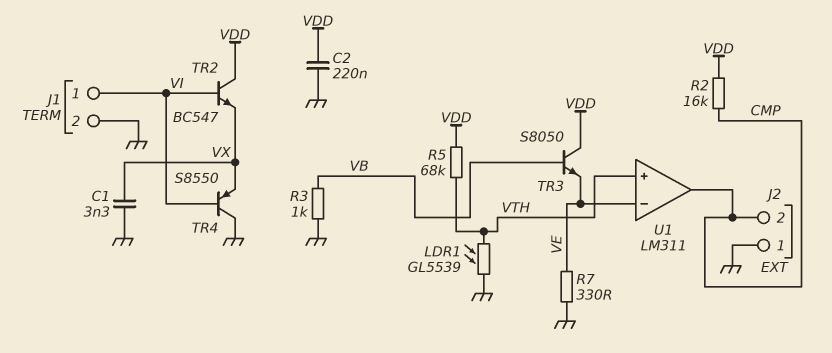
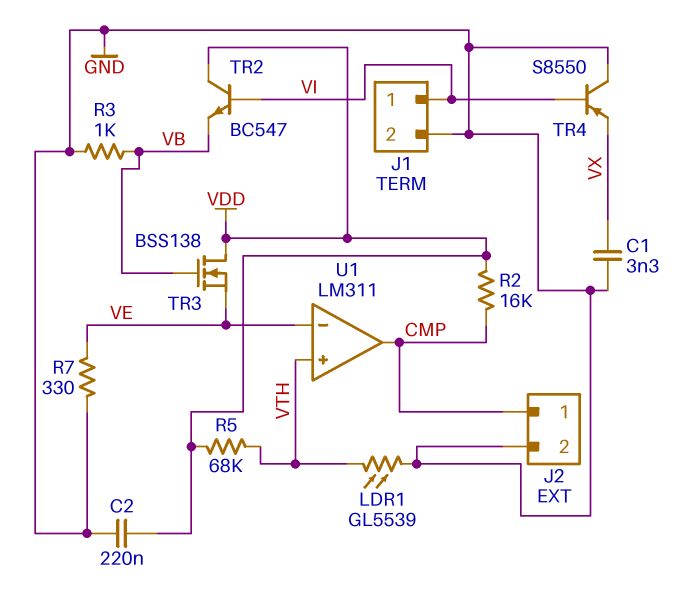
J2 pin 1: GND -> CMP
J2 pin 2: CMP -> GND
TR2: NPN BC547 (B VI, C VDD, E VX) -> NPN BC547 (B VI, C VDD, E VB)
TR3: NPN S8050 (B VB, C VDD, E VE) -> NMOS BSS138 (G VB, D VDD, S VE)

